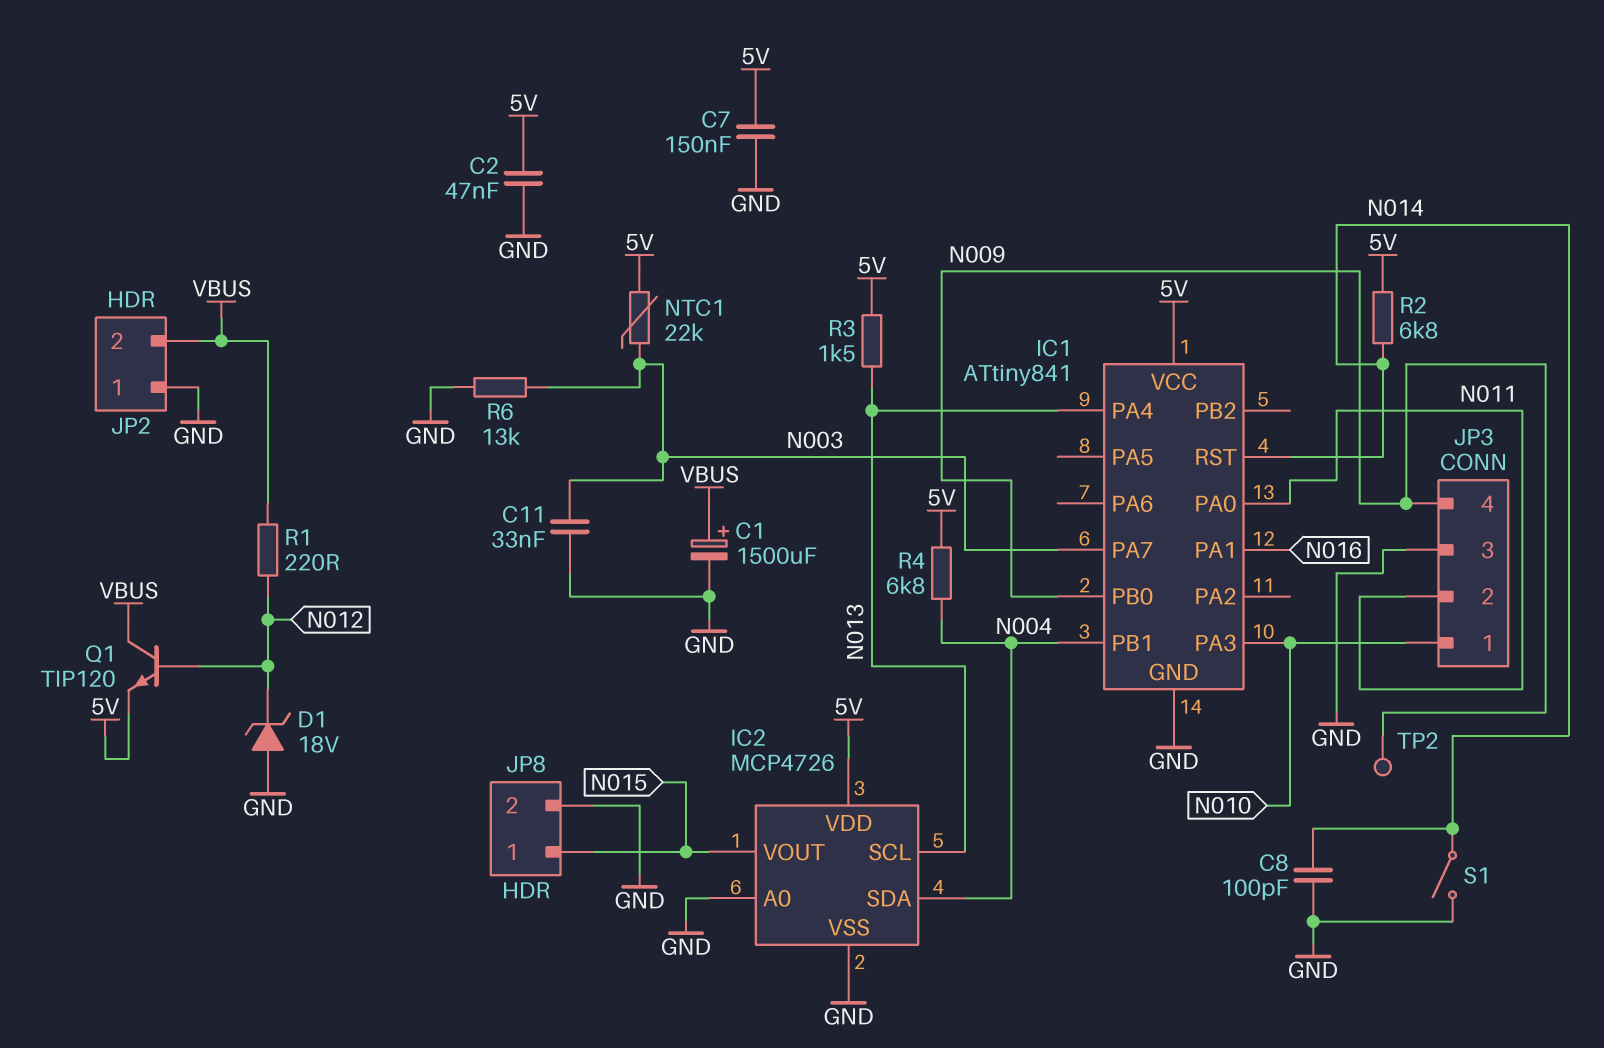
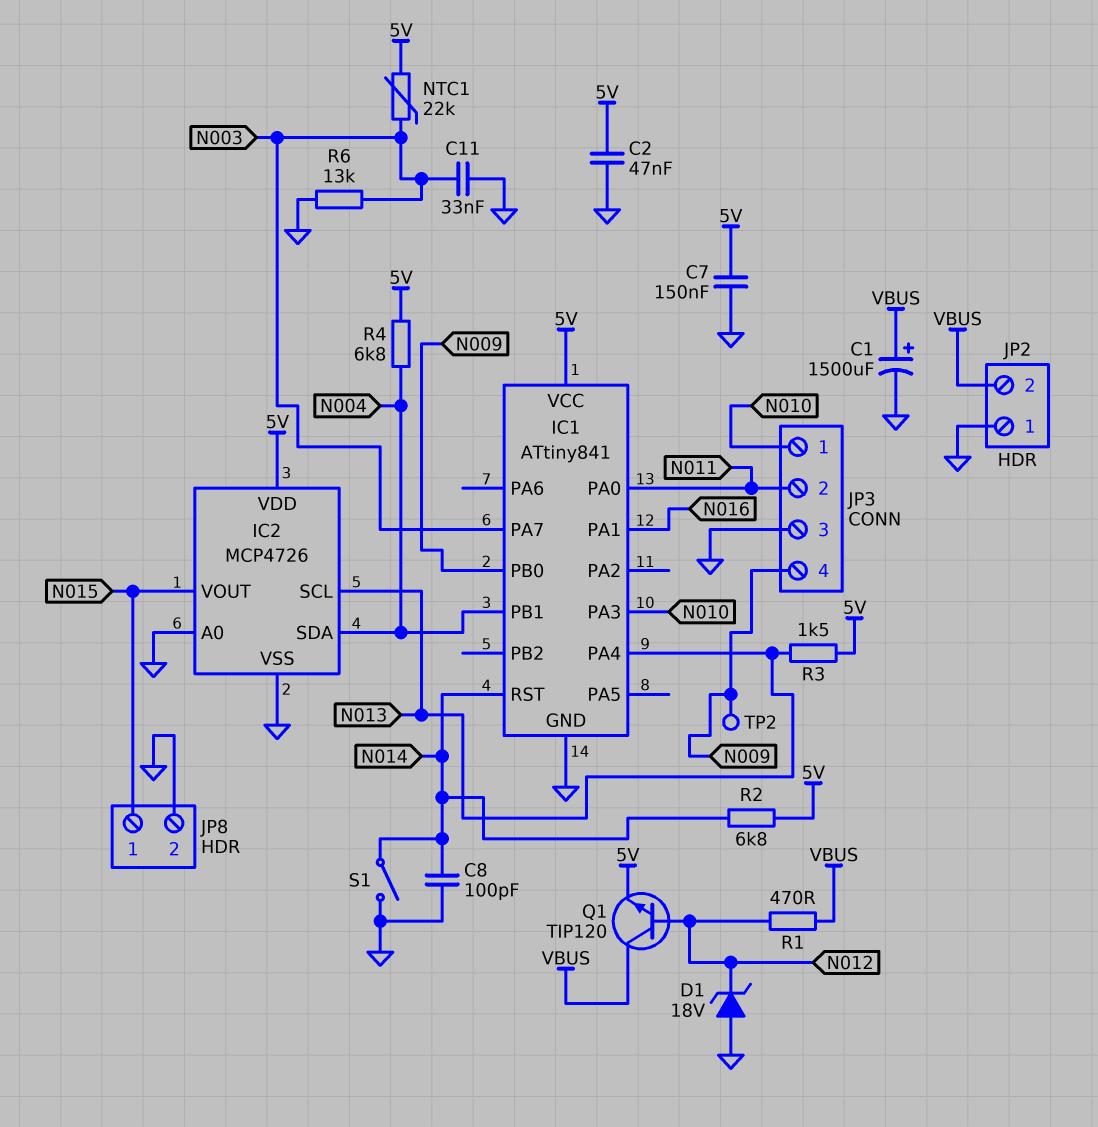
R1: 220 (N012, VBUS) -> 470 (N012, VBUS)

